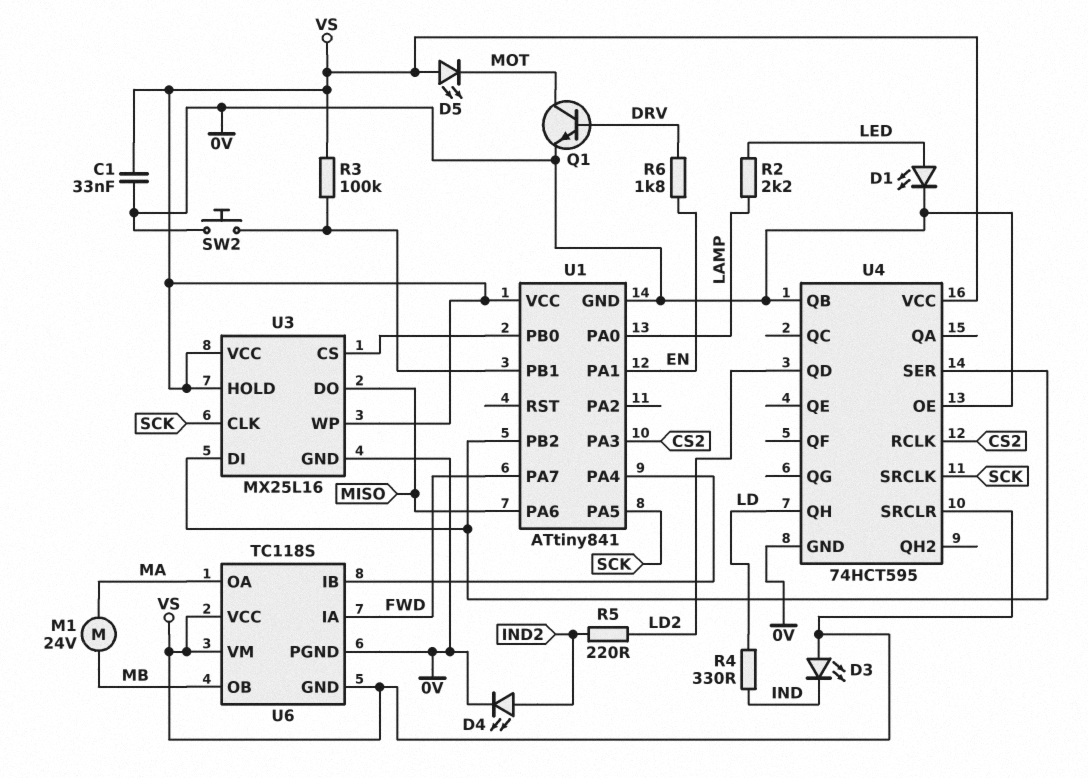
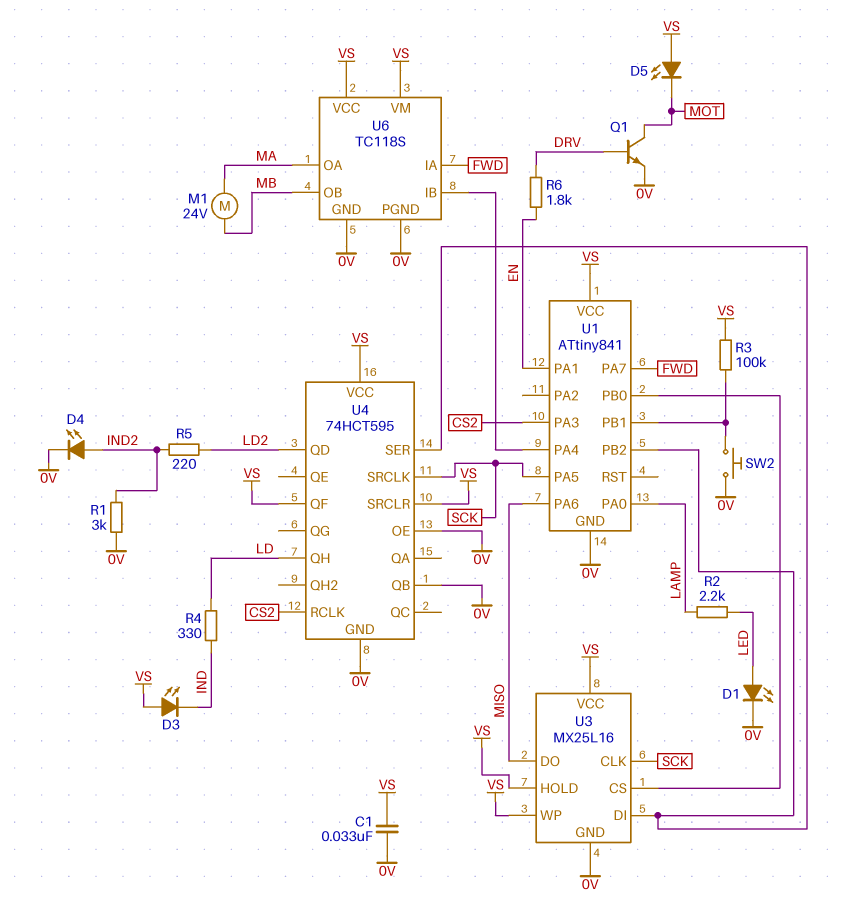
R1: none -> 3k (0V, IND2)
U4 pin QF: none -> VS
U6 pin GND: VS -> 0V

